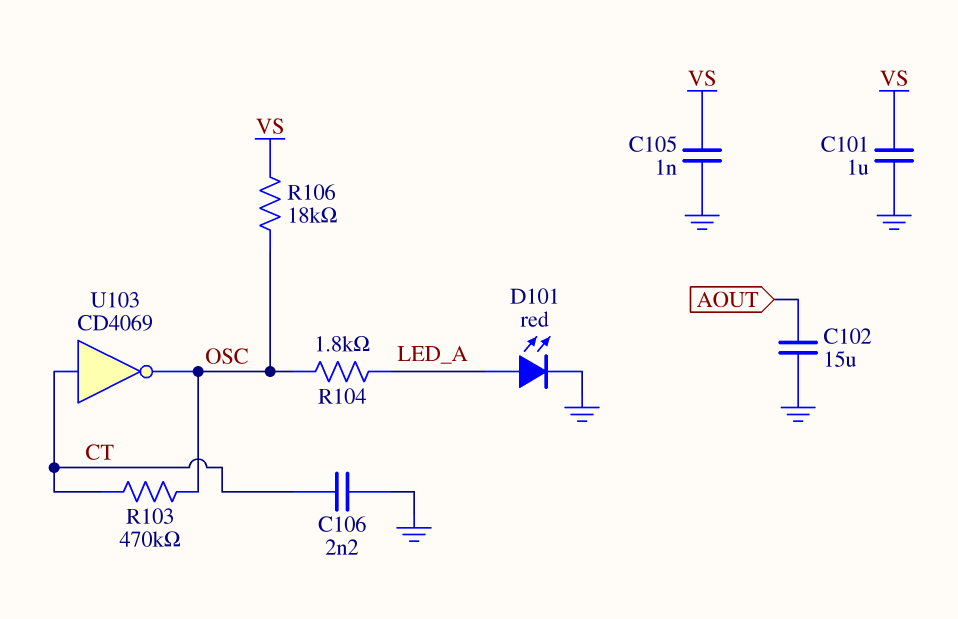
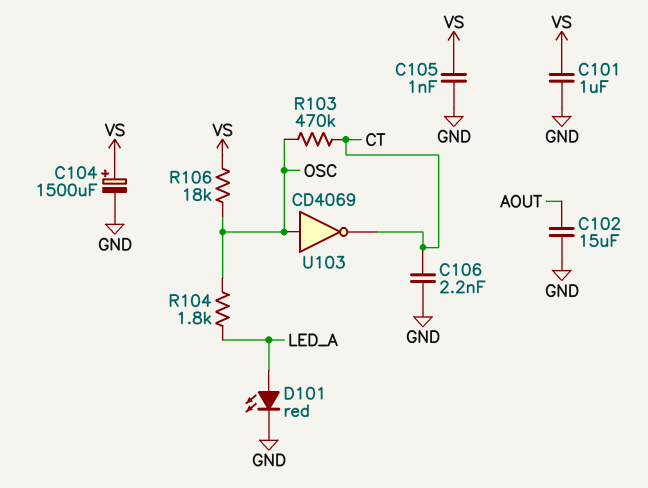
C104: none -> 1500uF (plus VS, minus GND)
U103: NOT CD4069 (in CT, out OSC) -> NOT CD4069 (in OSC, out CT)

